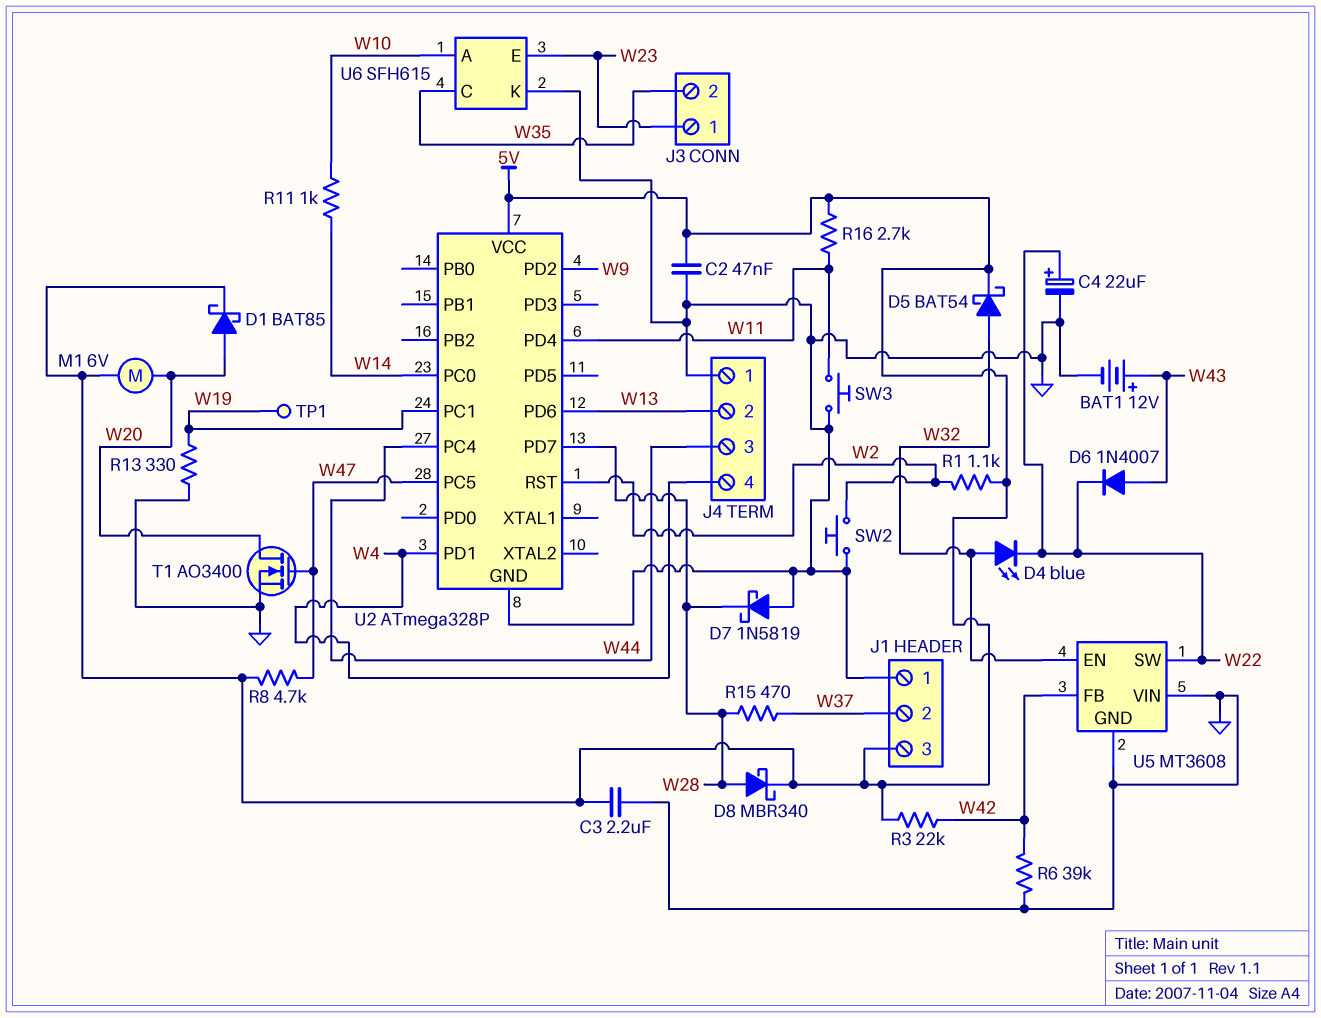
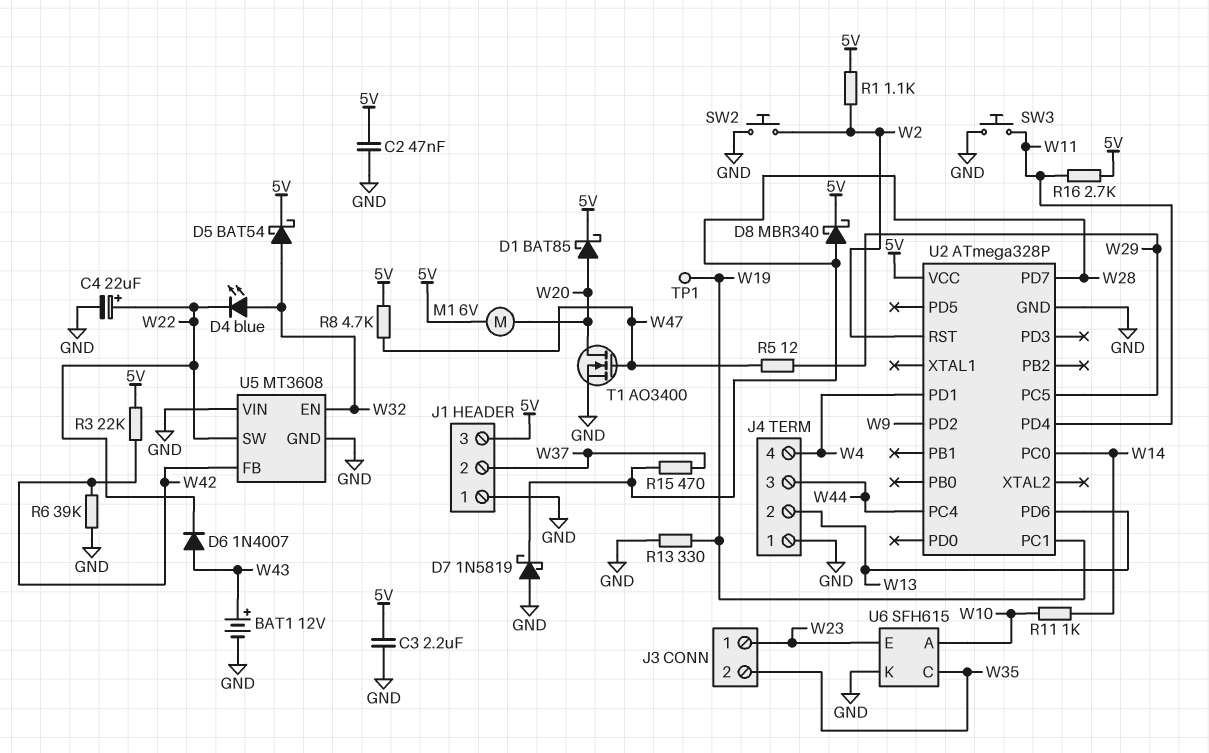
R5: none -> 12 (W29, W47)
U2 pin PC5: W47 -> W29

